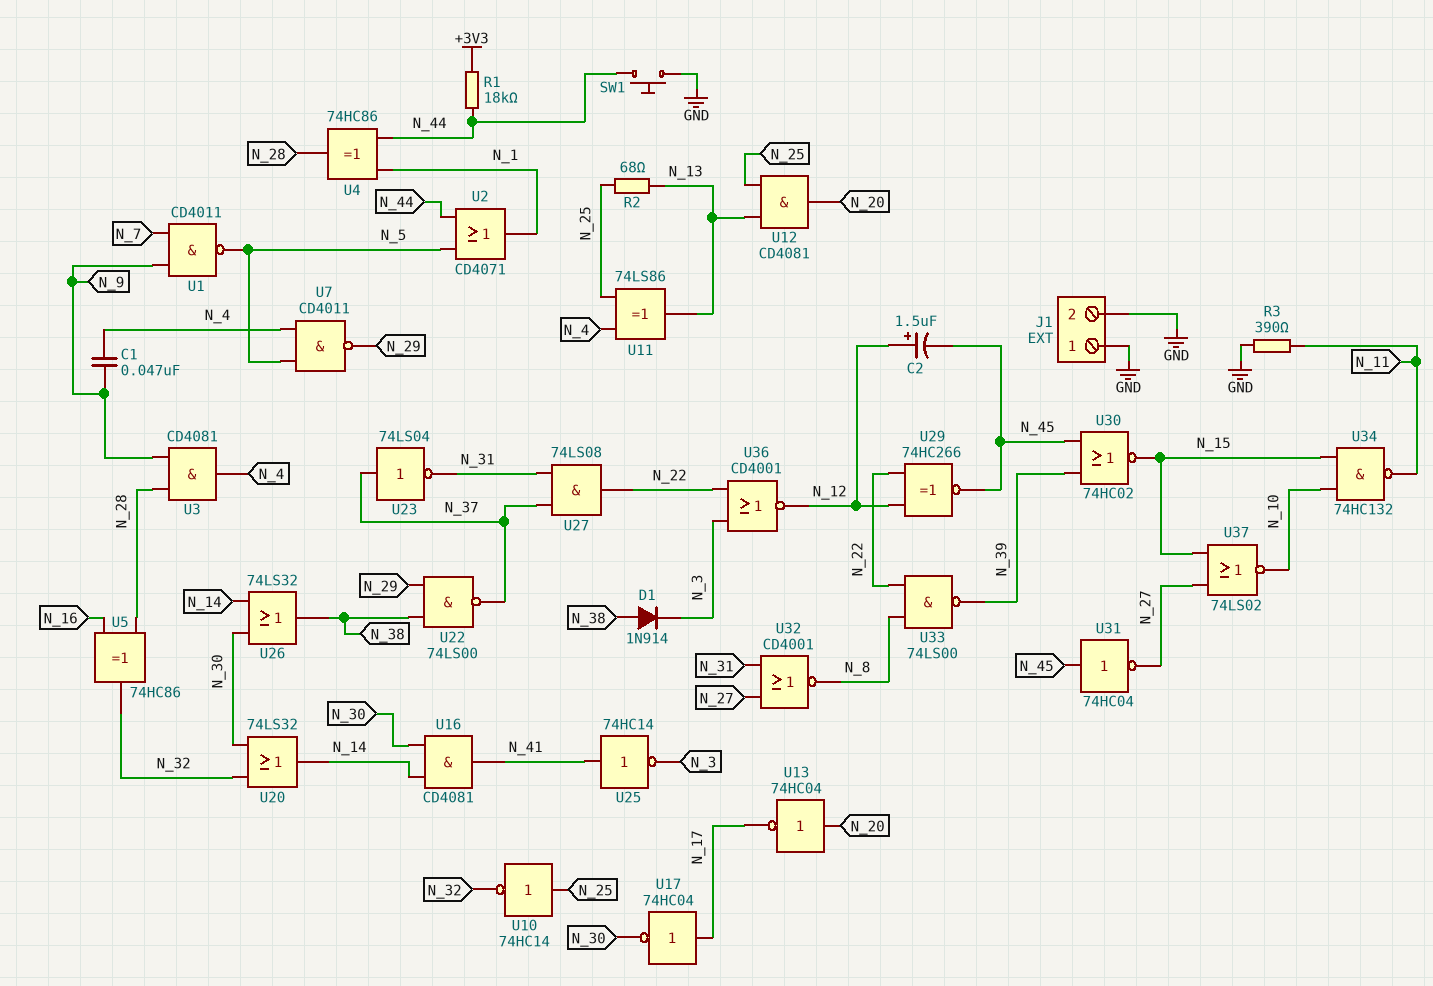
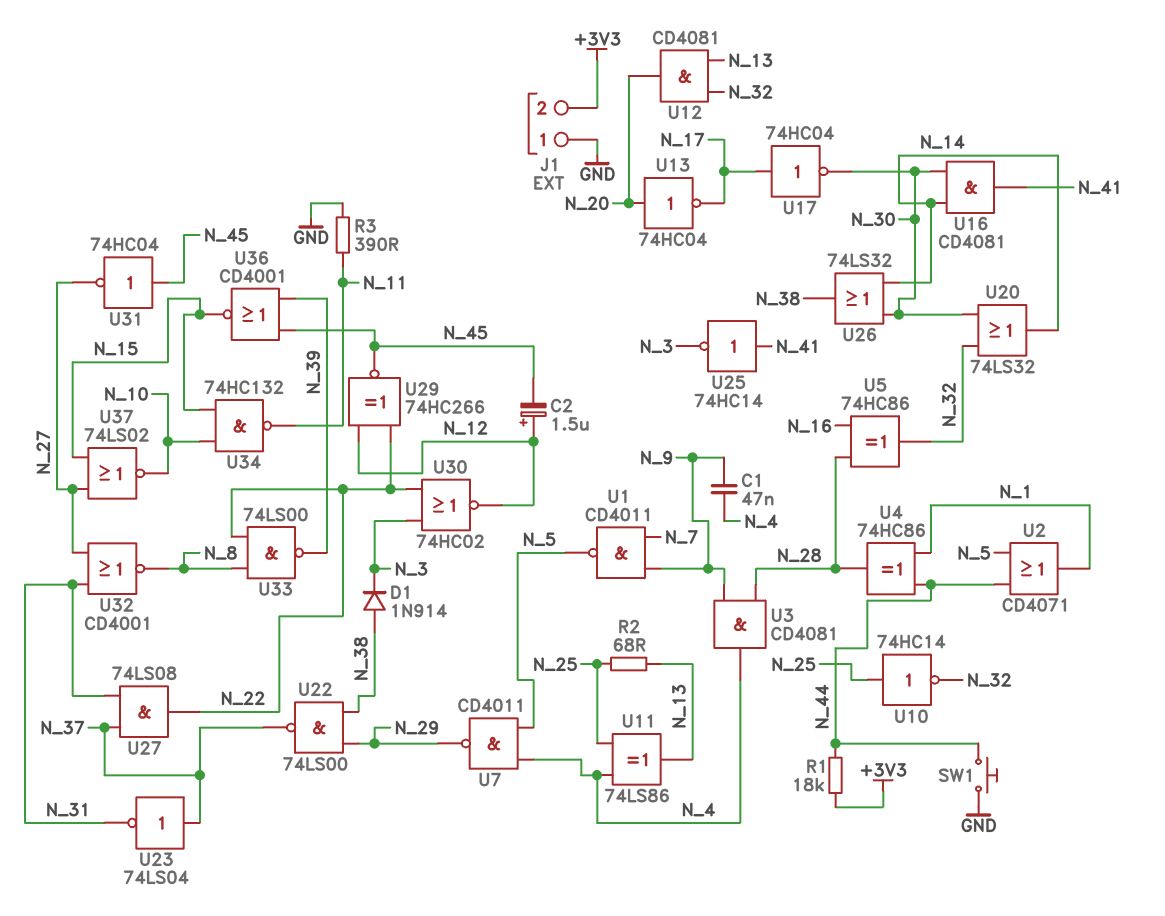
J1 pin 2: GND -> +3V3
U12: AND CD4081 (in N_13, in N_25, out N_20) -> AND CD4081 (in N_13, in N_32, out N_20)
U30: NOR 74HC02 (in N_39, in N_45, out N_15) -> NOR 74HC02 (in N_3, in N_22, out N_12)
U36: NOR CD4001 (in N_3, in N_22, out N_12) -> NOR CD4001 (in N_39, in N_45, out N_15)

